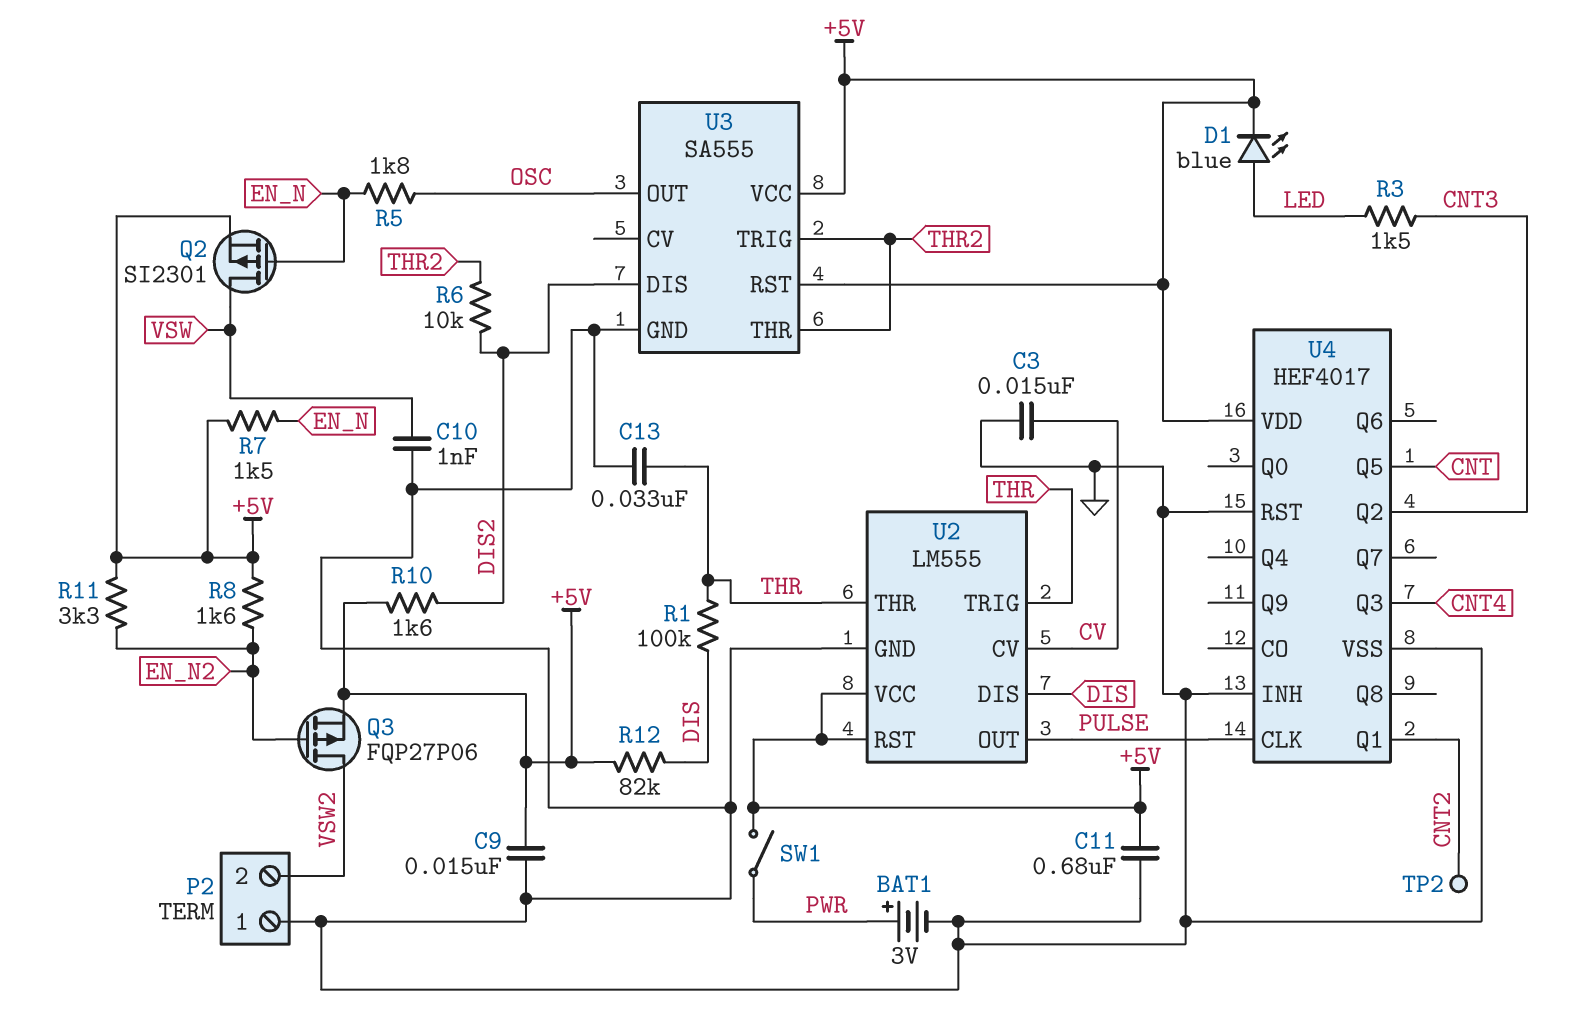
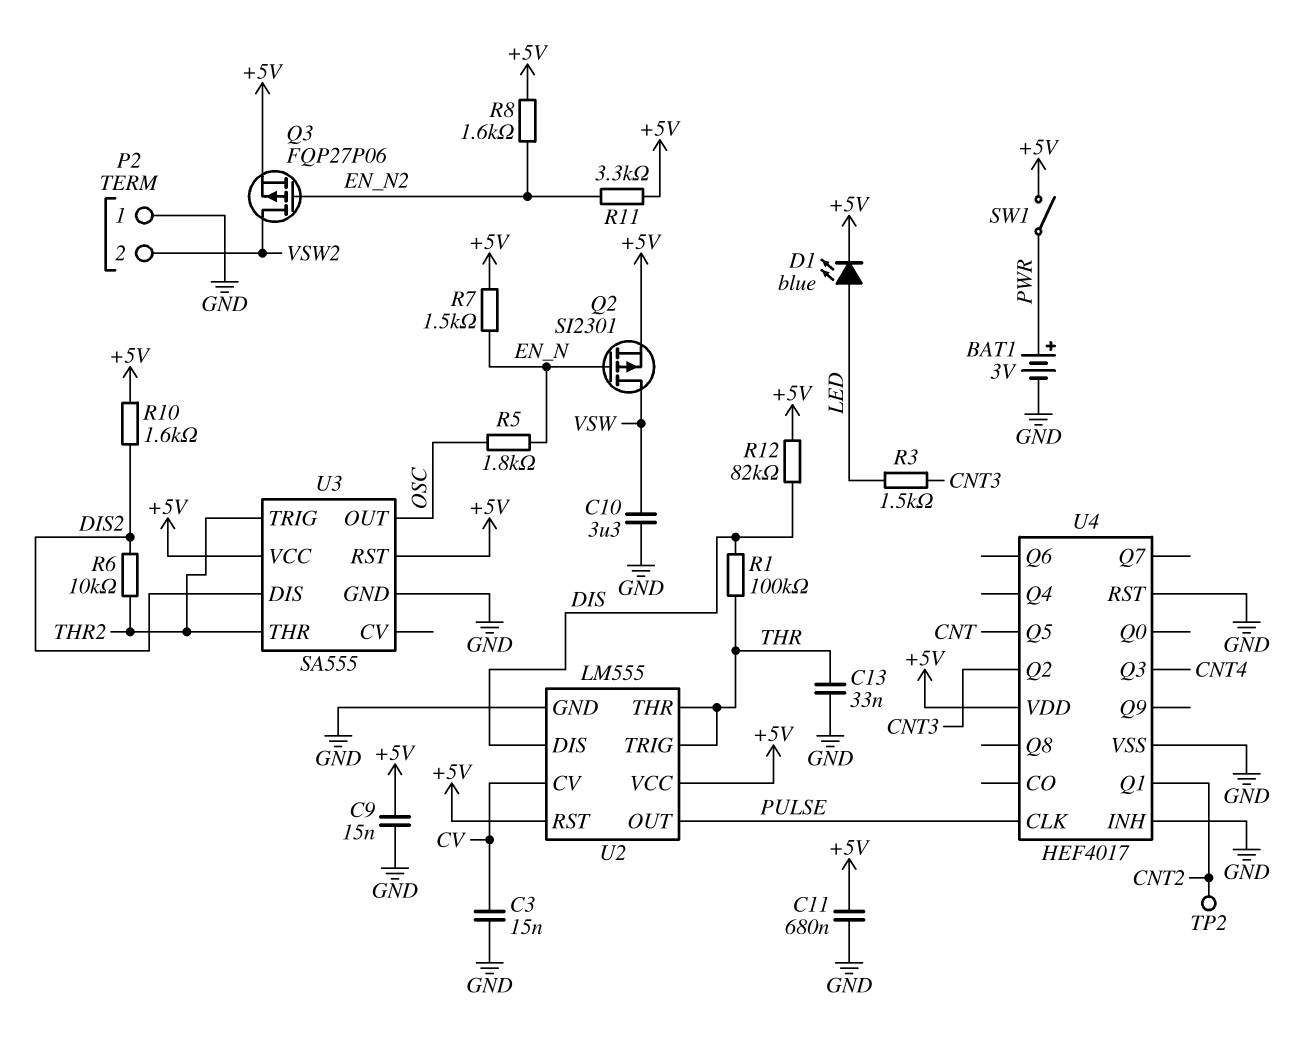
C10: 1nF (GND, VSW) -> 3.3uF (GND, VSW)

